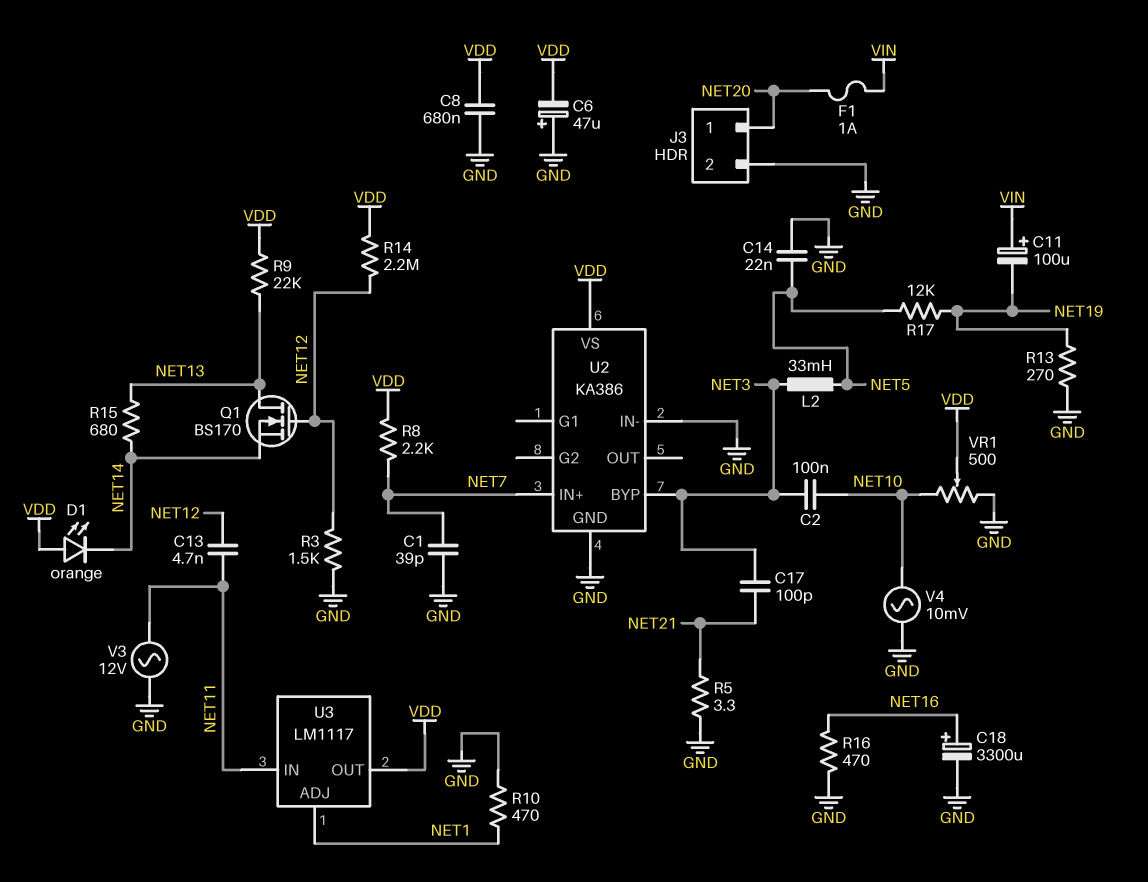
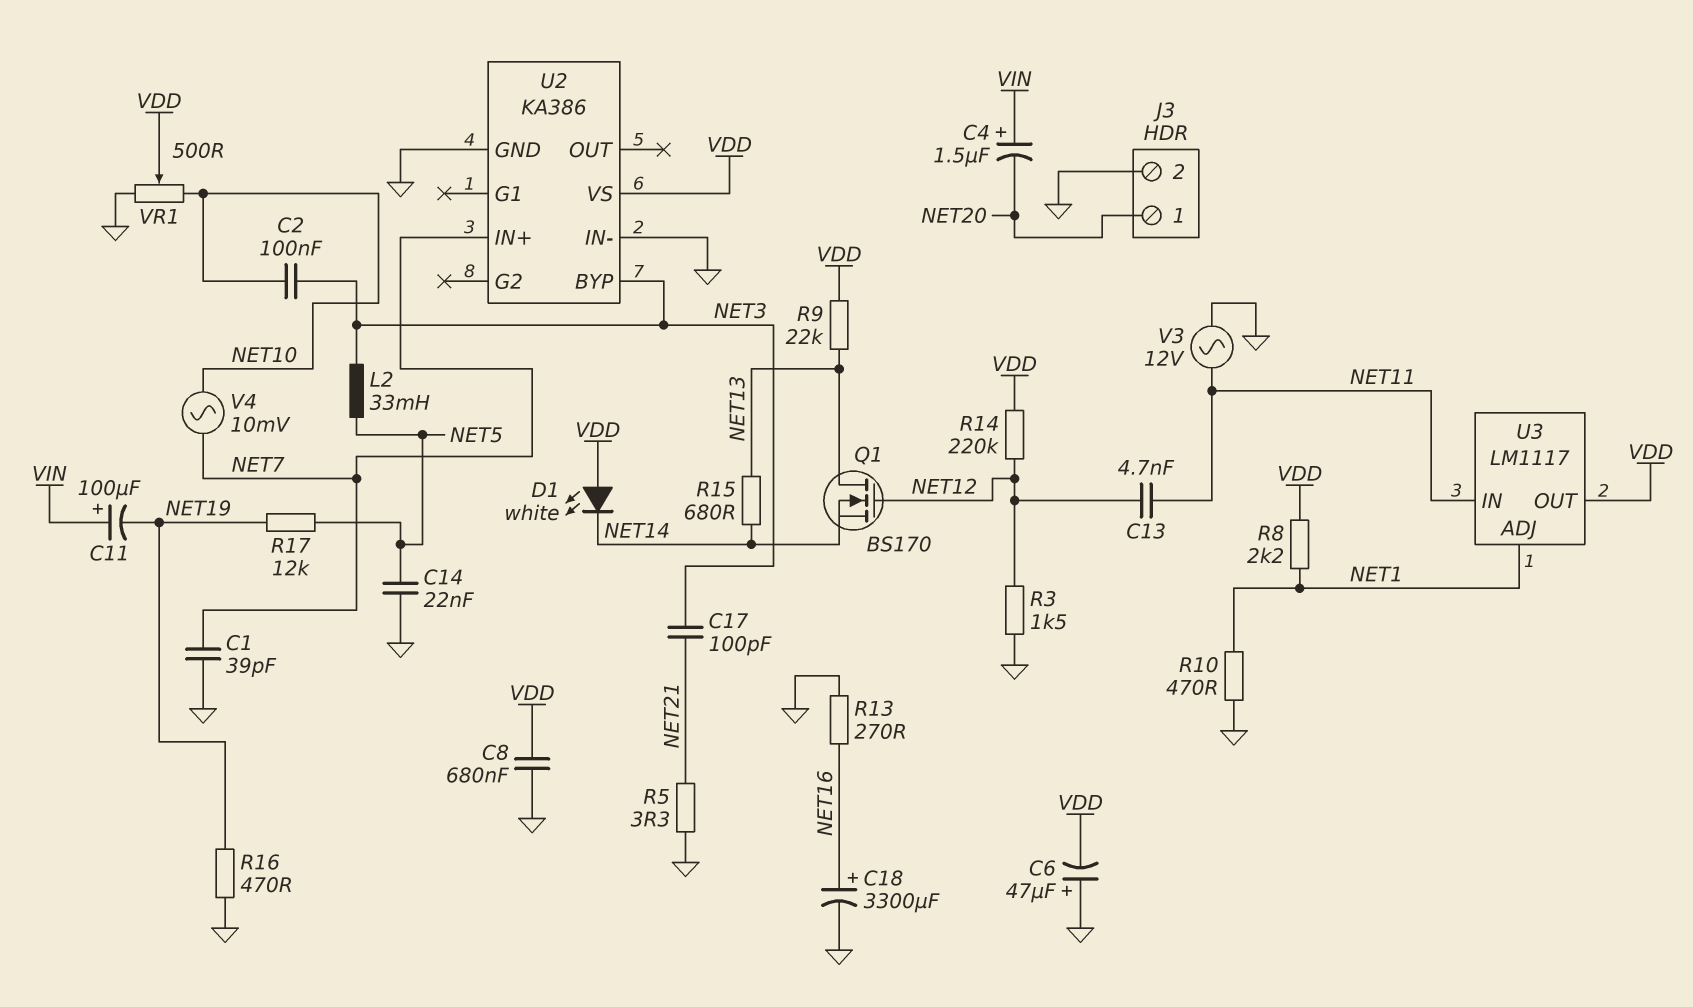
C4: none -> 1.5uF (plus VIN, minus NET20)
D1: LED orange (A VDD, K NET14) -> LED white (A VDD, K NET14)
F1: 1A (NET20, VIN) -> none
R8: 2.2k (NET7, VDD) -> 2.2k (NET1, VDD)
R13: 270 (GND, NET19) -> 270 (GND, NET16)
R14: 2.2M (NET12, VDD) -> 220k (NET12, VDD)
R16: 470 (GND, NET16) -> 470 (GND, NET19)
V4: AC 10mV (GND, NET10) -> AC 10mV (NET7, NET10)

